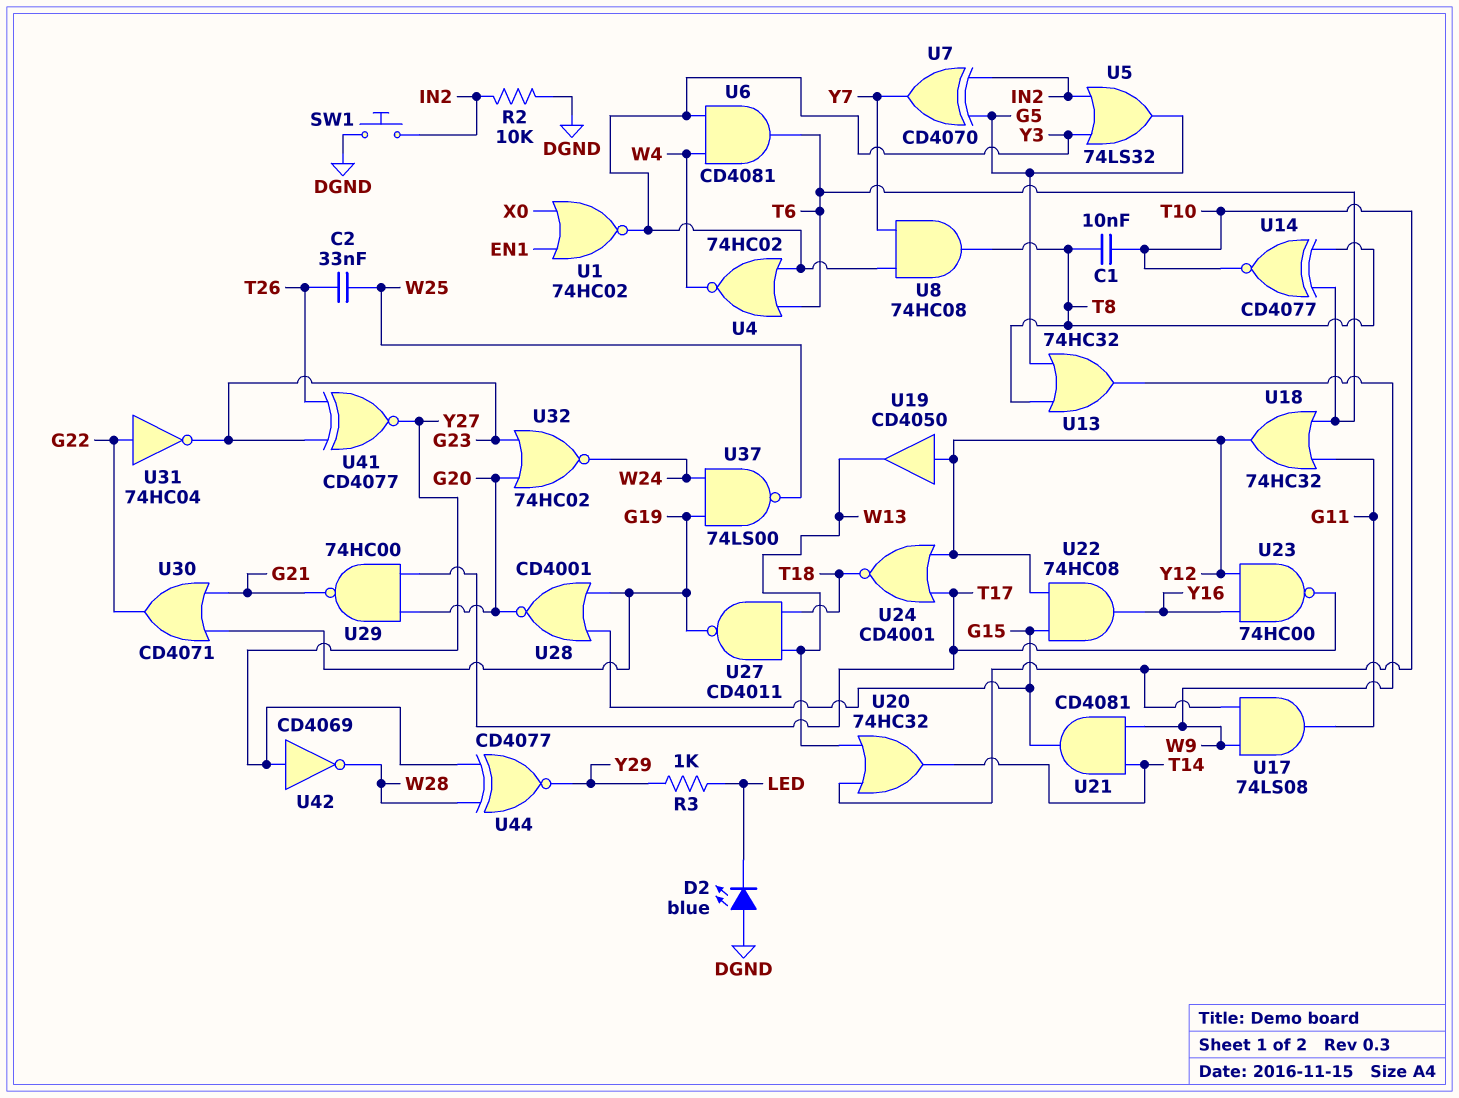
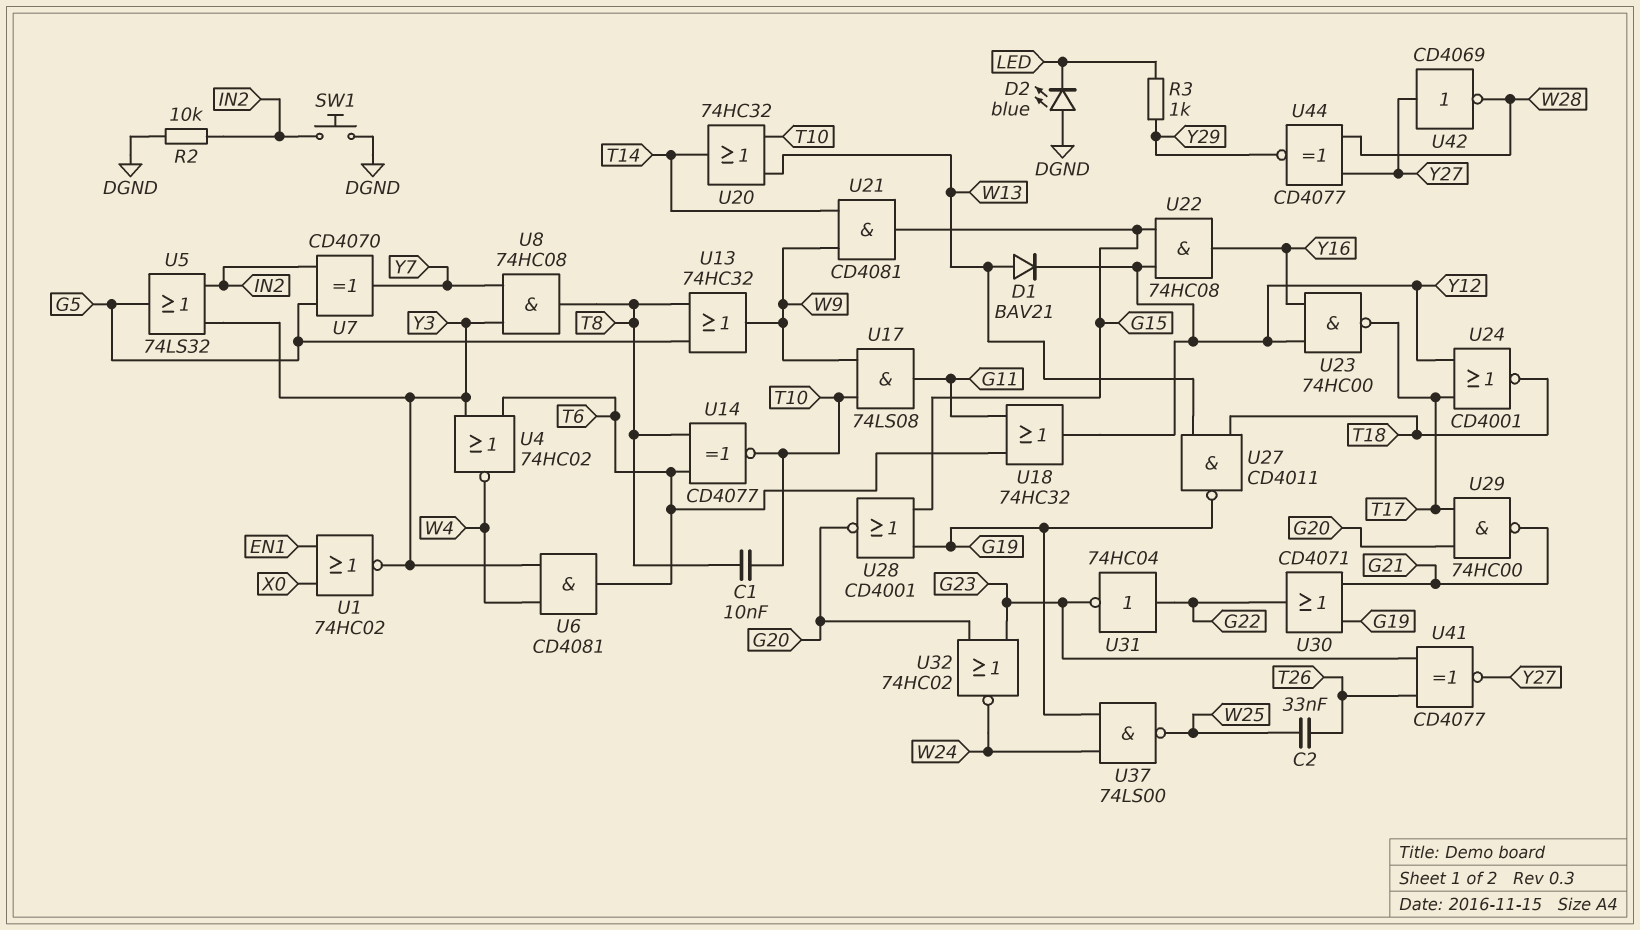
D1: none -> diode BAV21 (A W13, K Y12)
U19: buffer CD4050 (in Y12, out W13) -> none

